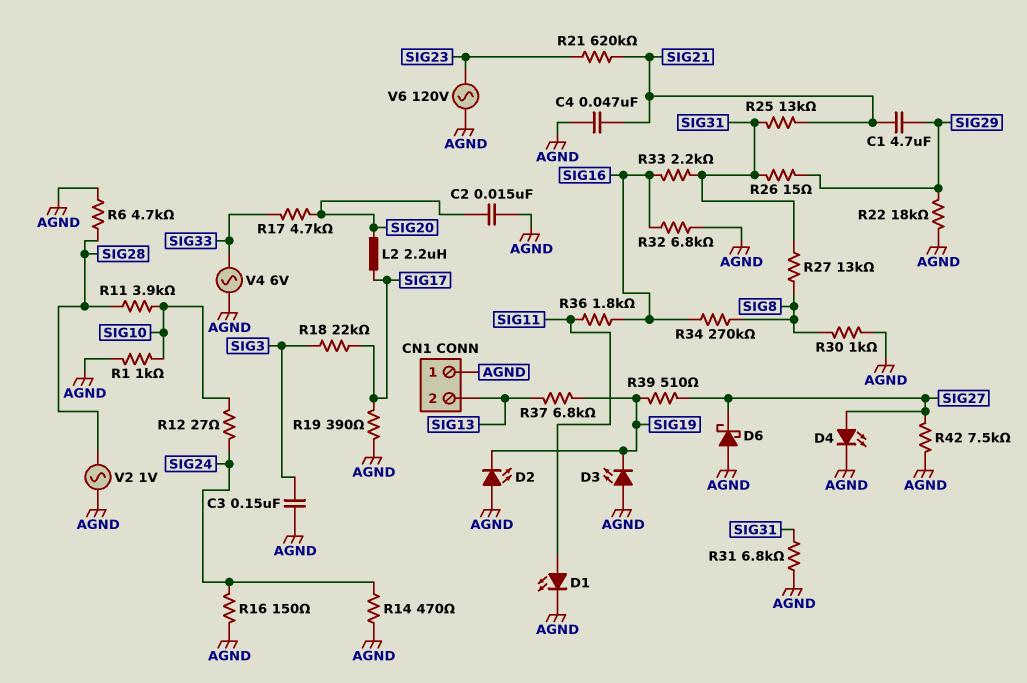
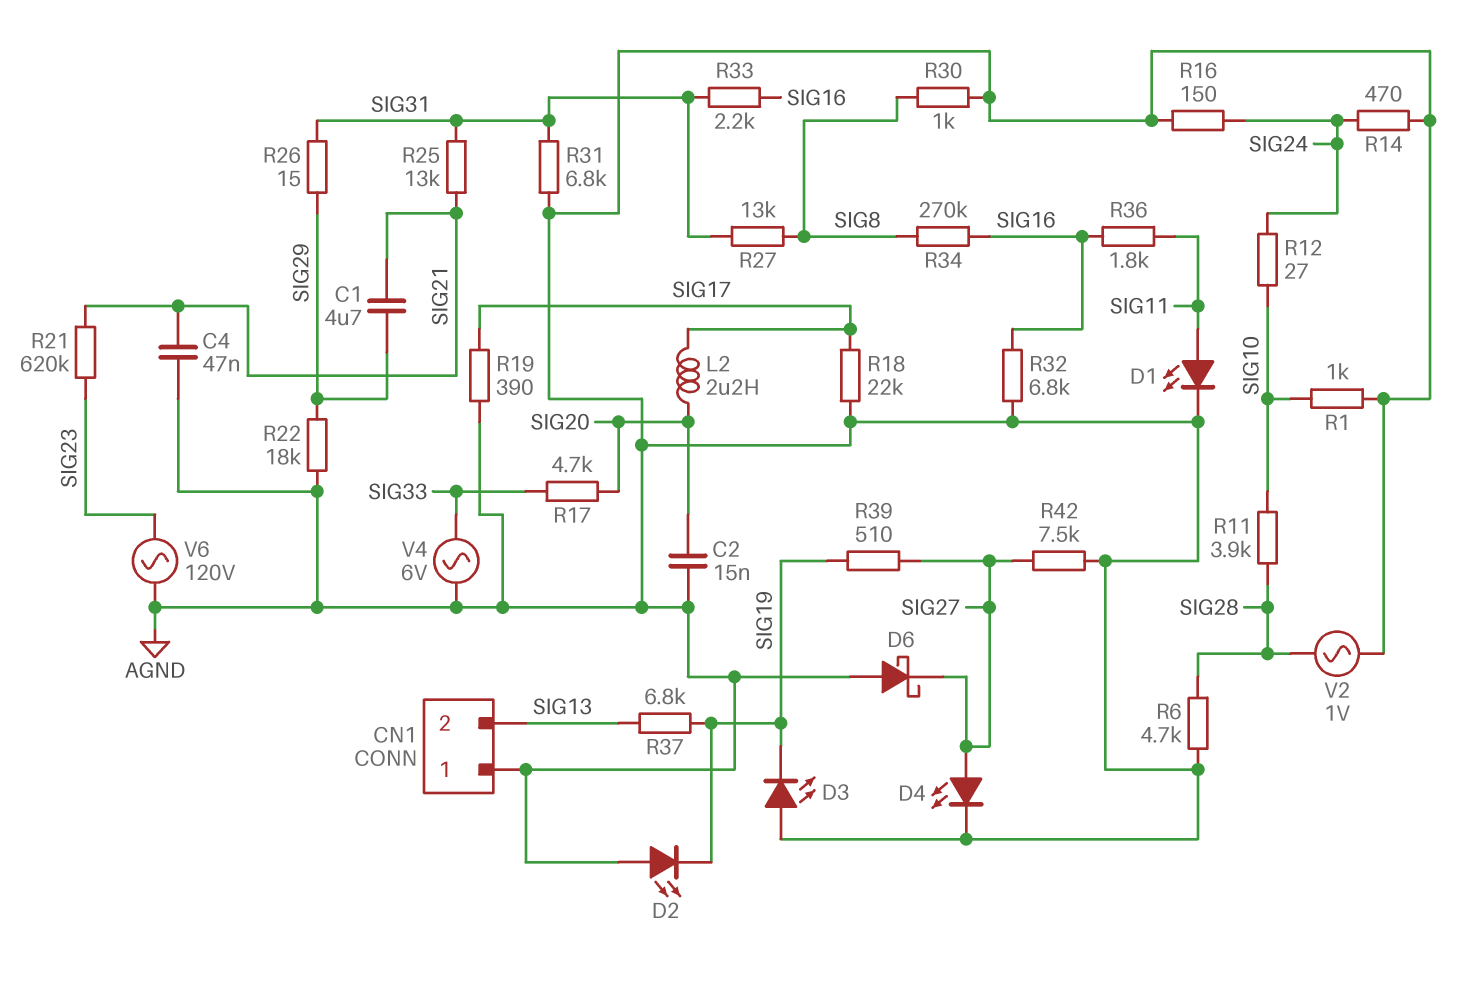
C3: 150nF (AGND, SIG3) -> none
R18: 22k (SIG3, SIG17) -> 22k (AGND, SIG17)

